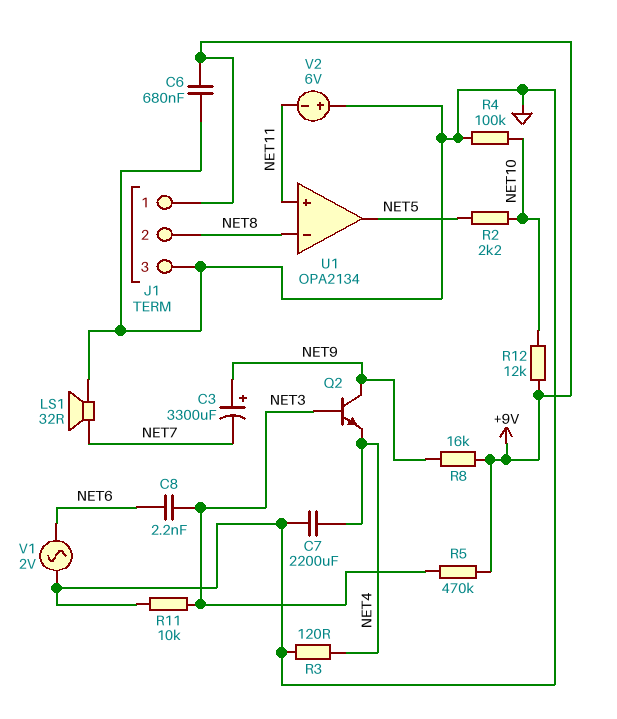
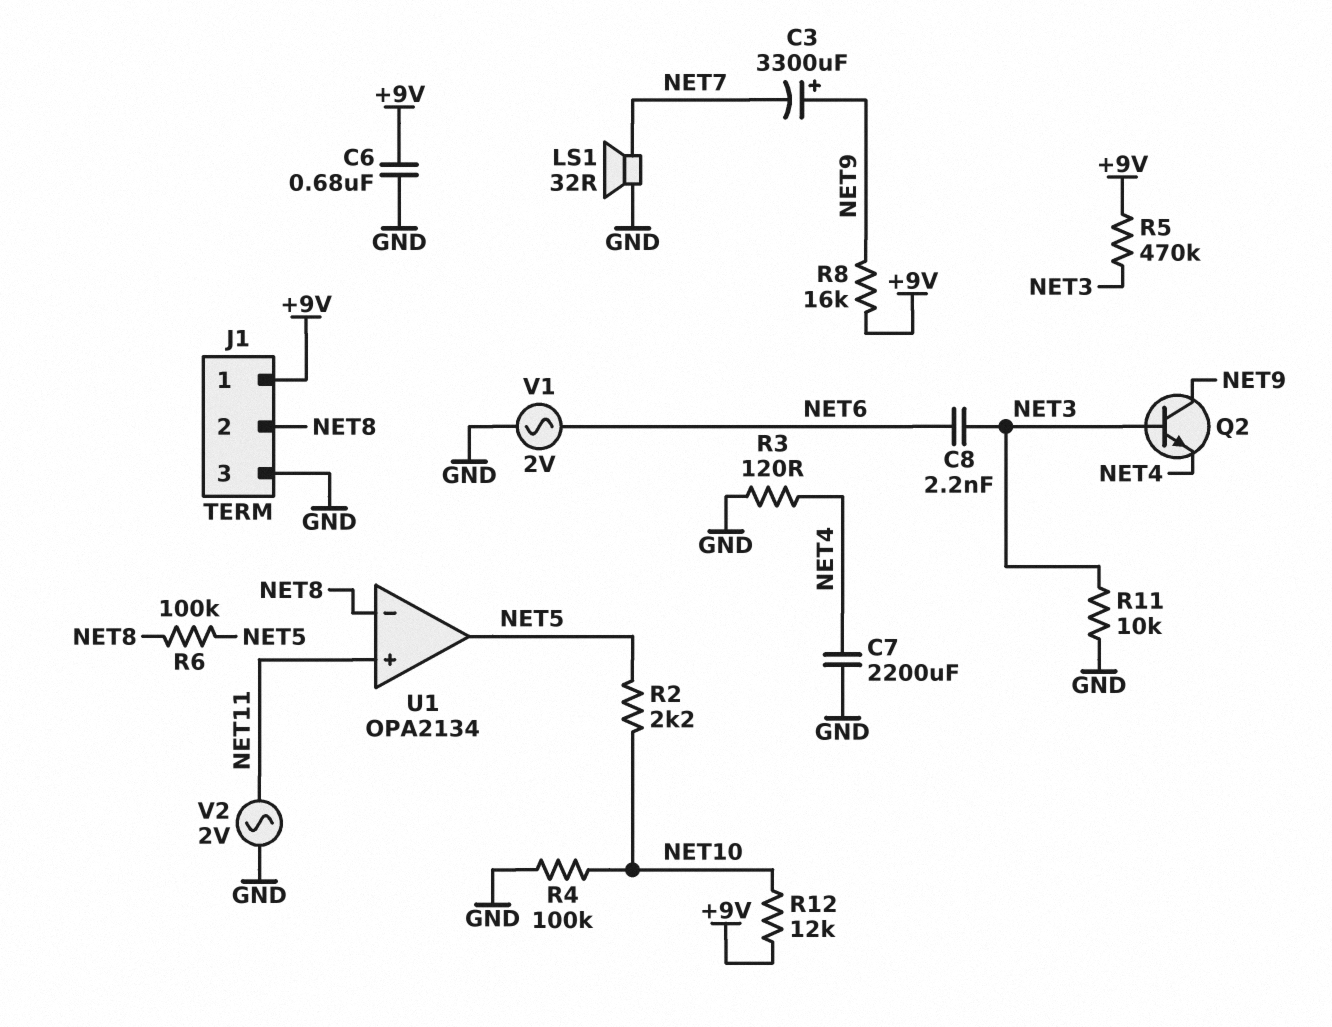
R6: none -> 100k (NET5, NET8)
V2: 6V (plus GND, minus NET11) -> AC 2V (GND, NET11)

